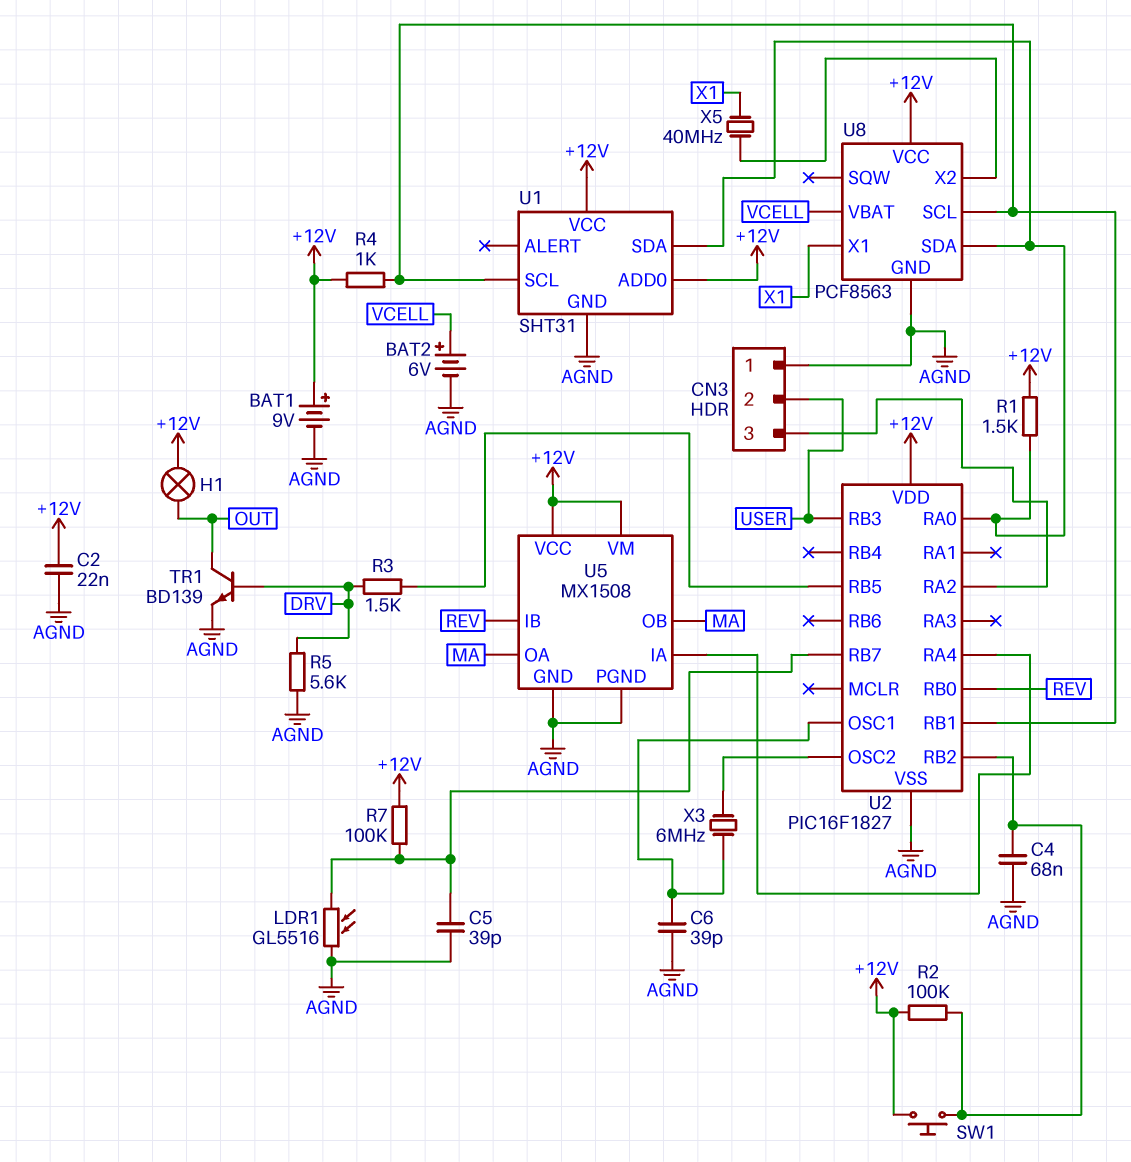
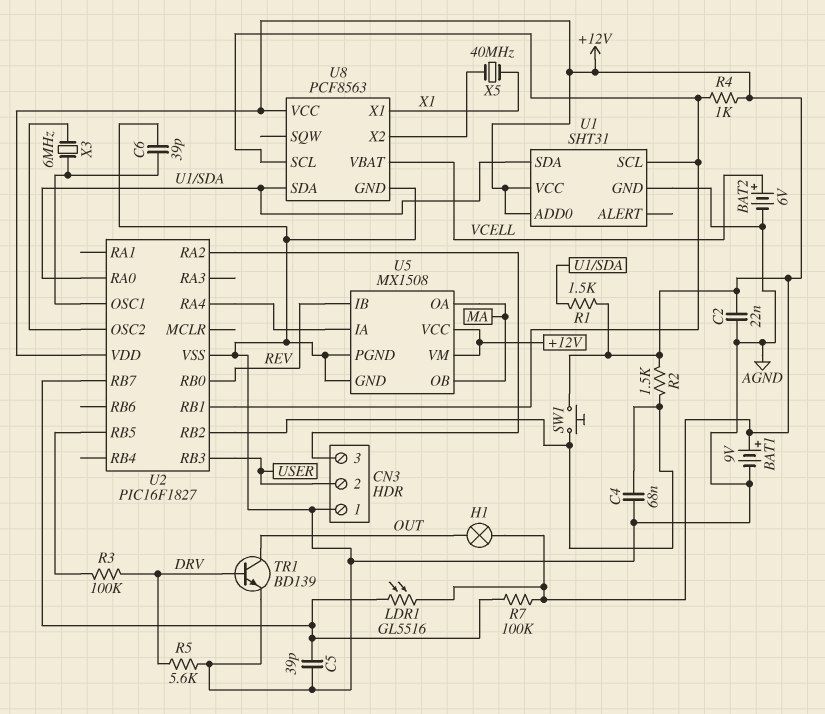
LDR1: GL5516 (AGND, U2/RB7) -> GL5516 (+12V, U2/RB7)
R2: 100k (+12V, U2/RB2) -> 1.5k (+12V, U2/RB2)
R3: 1.5k (DRV, U2/RB5) -> 100k (DRV, U2/RB5)

